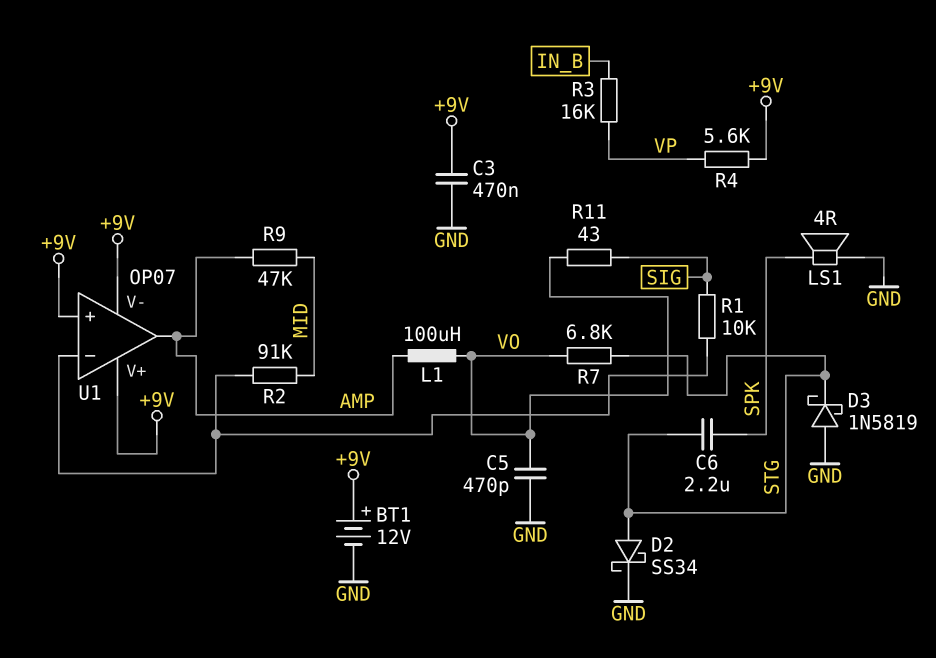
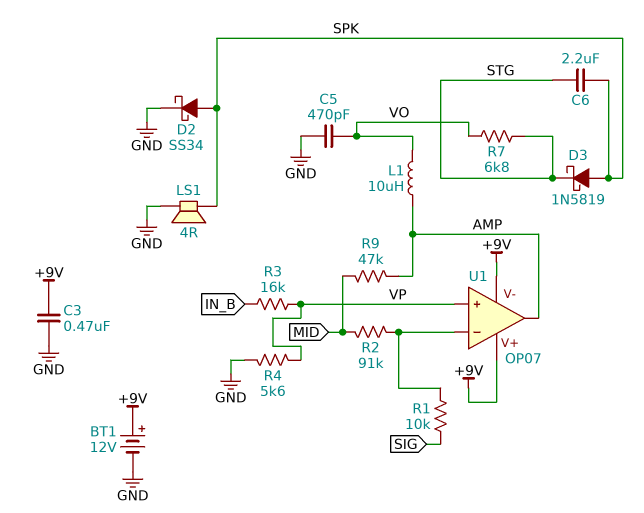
D2: schottky SS34 (A STG, K GND) -> schottky SS34 (A SPK, K GND)
D3: schottky 1N5819 (A GND, K STG) -> schottky 1N5819 (A SPK, K STG)
L1: 100uH (AMP, VO) -> 10uH (AMP, VO)
R4: 5.6k (+9V, VP) -> 5.6k (GND, VP)
R11: 43 (SIG, VO) -> none
U1 pin in+: +9V -> VP

